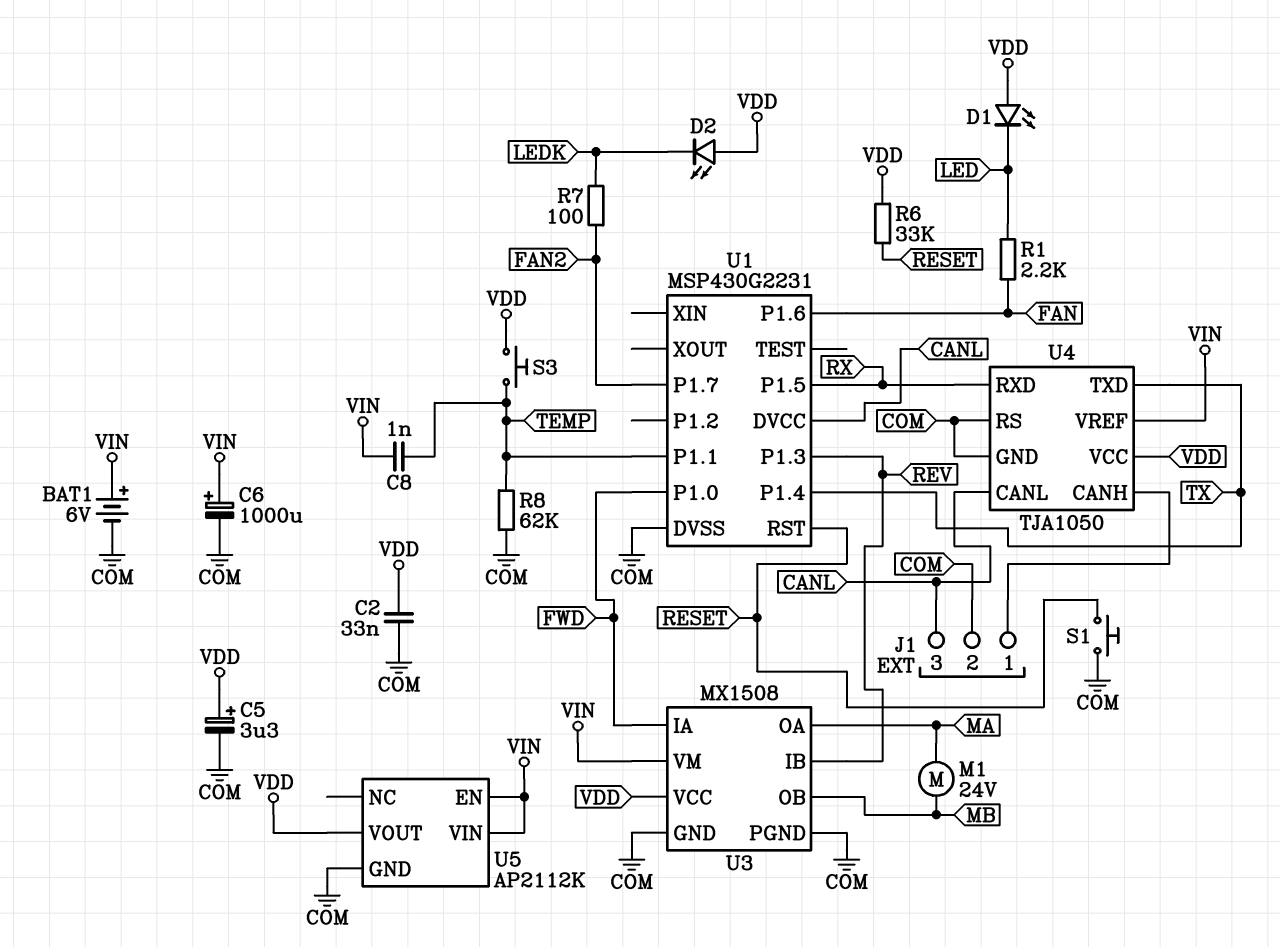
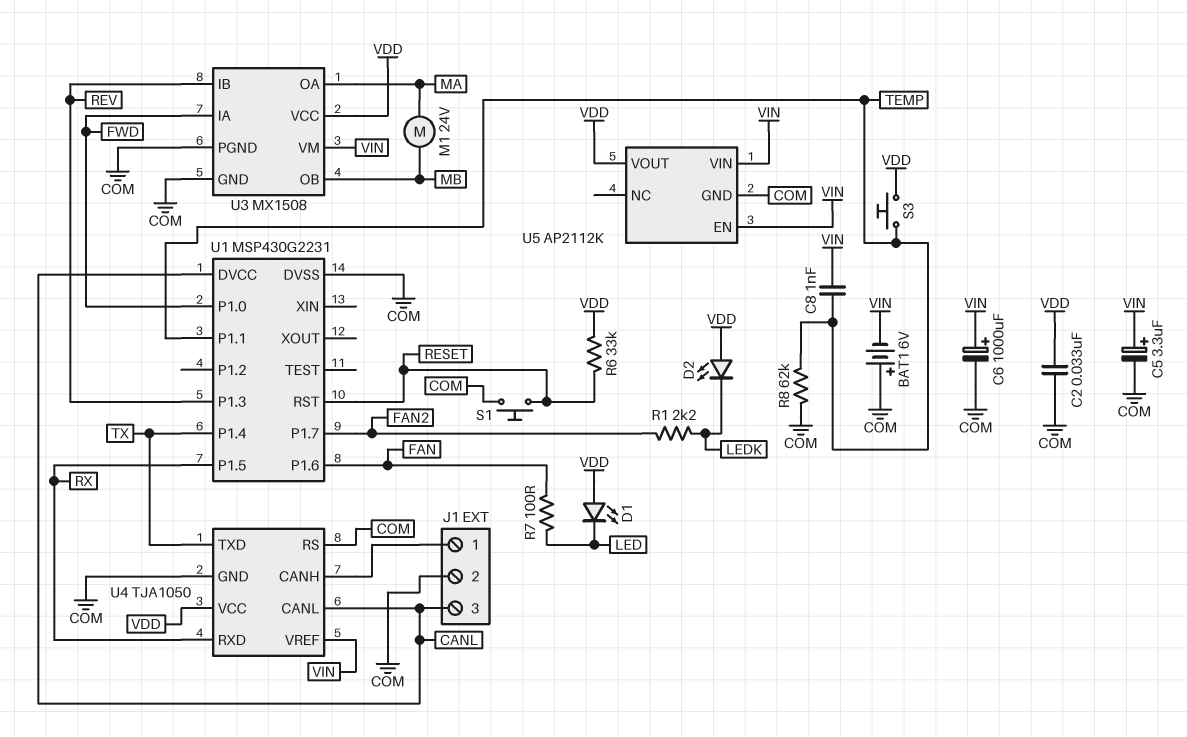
BAT1: 6V (plus VIN, minus COM) -> 6V (plus COM, minus VIN)
C5: 3.3uF (plus VDD, minus COM) -> 3.3uF (plus VIN, minus COM)
R1: 2.2k (FAN, LED) -> 2.2k (FAN2, LEDK)
R7: 100 (FAN2, LEDK) -> 100 (FAN, LED)

